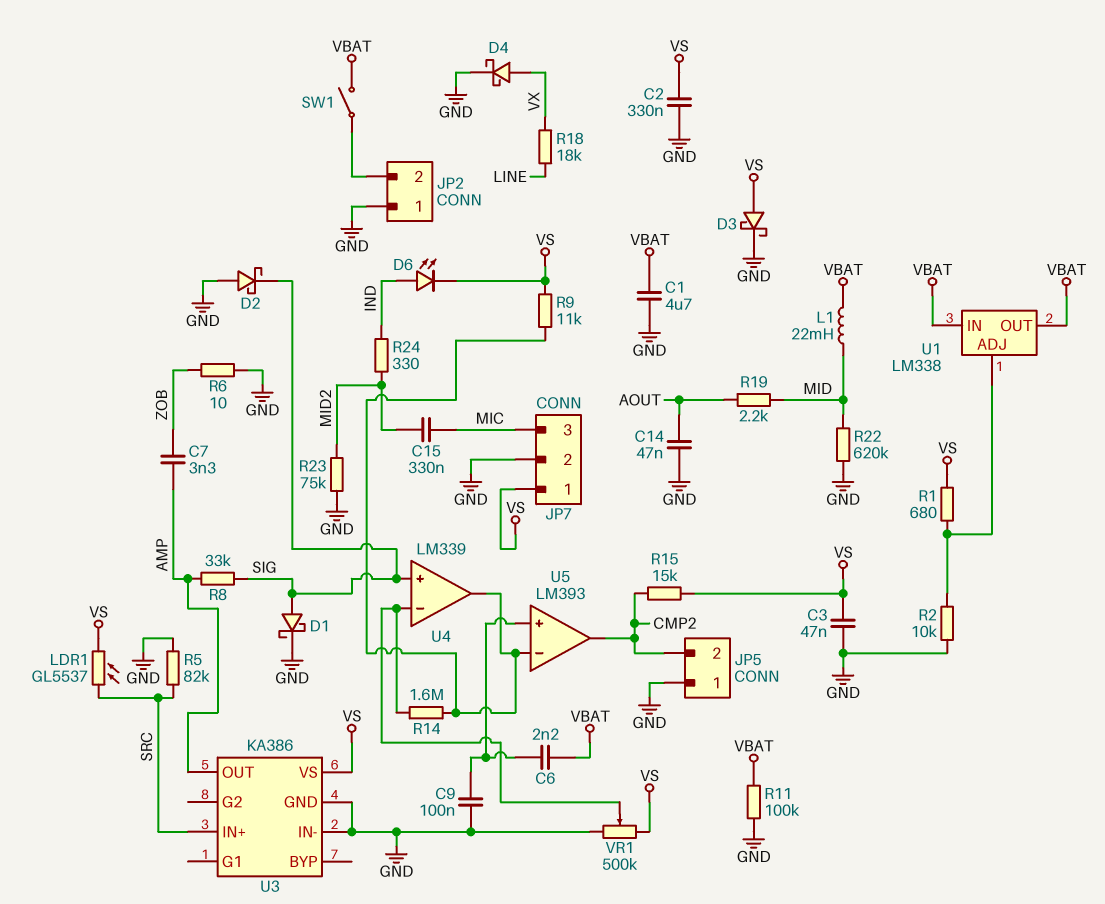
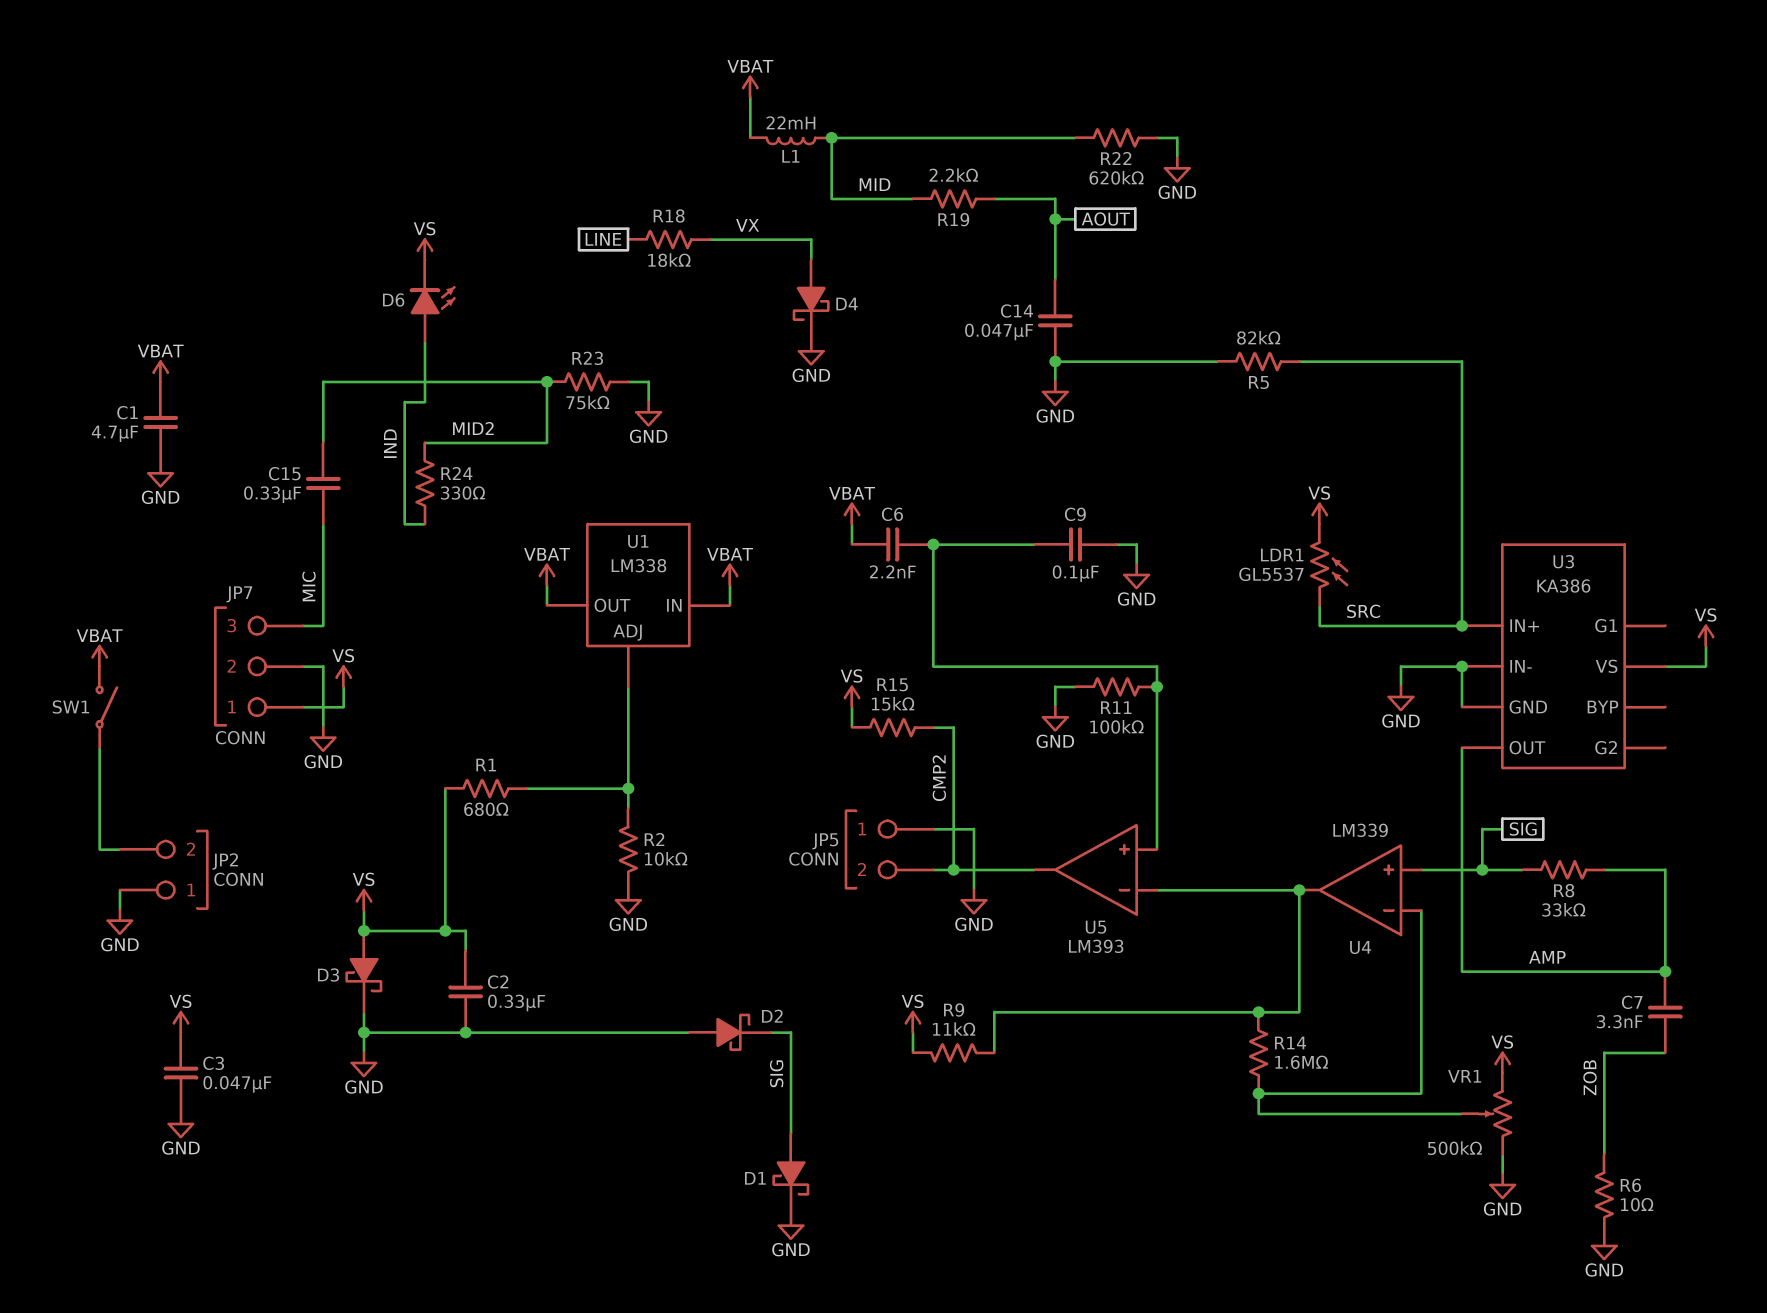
R11: 100k (GND, VBAT) -> 100k (GND, U5/in+)

